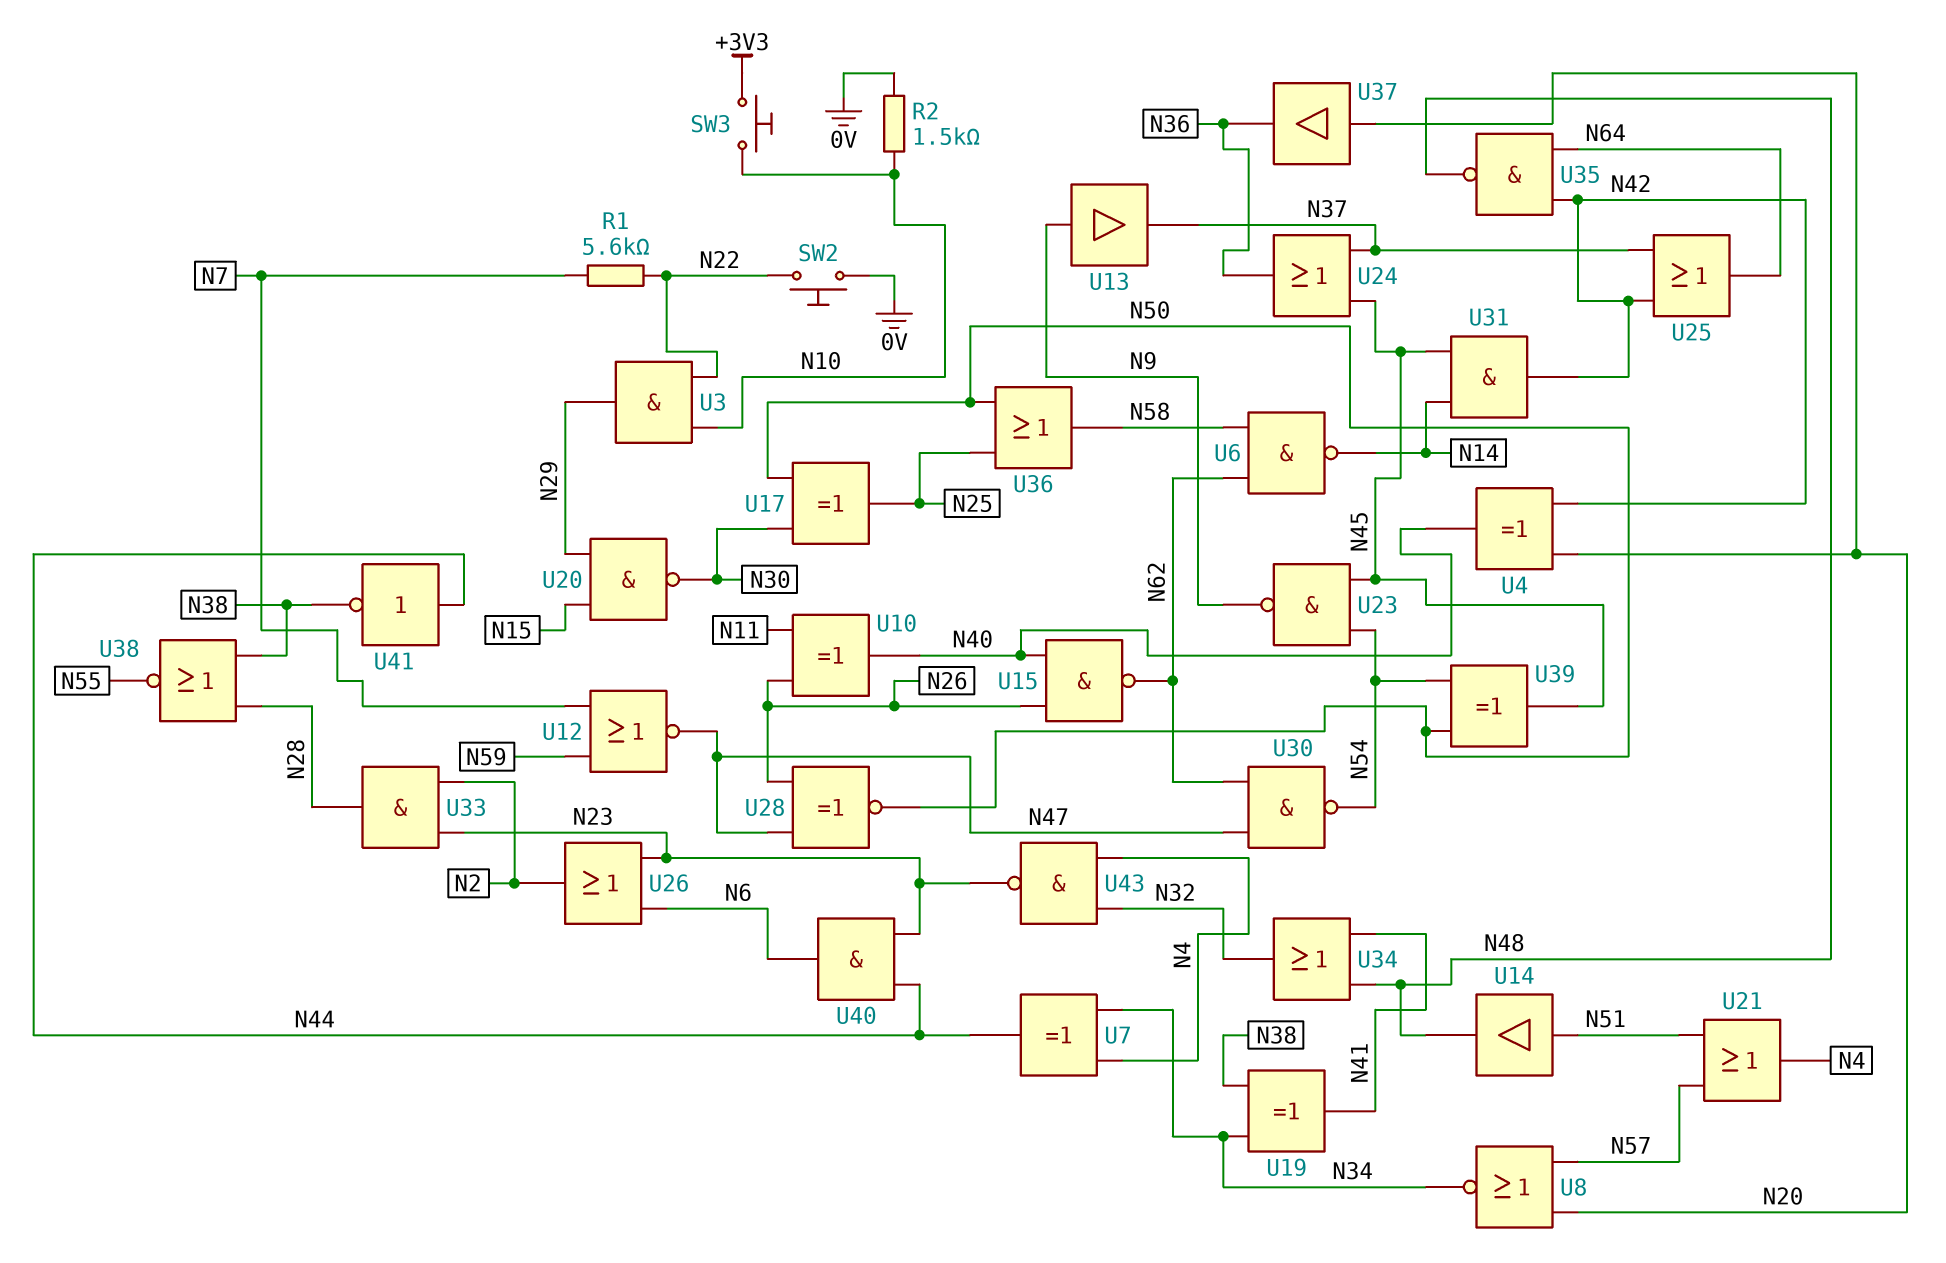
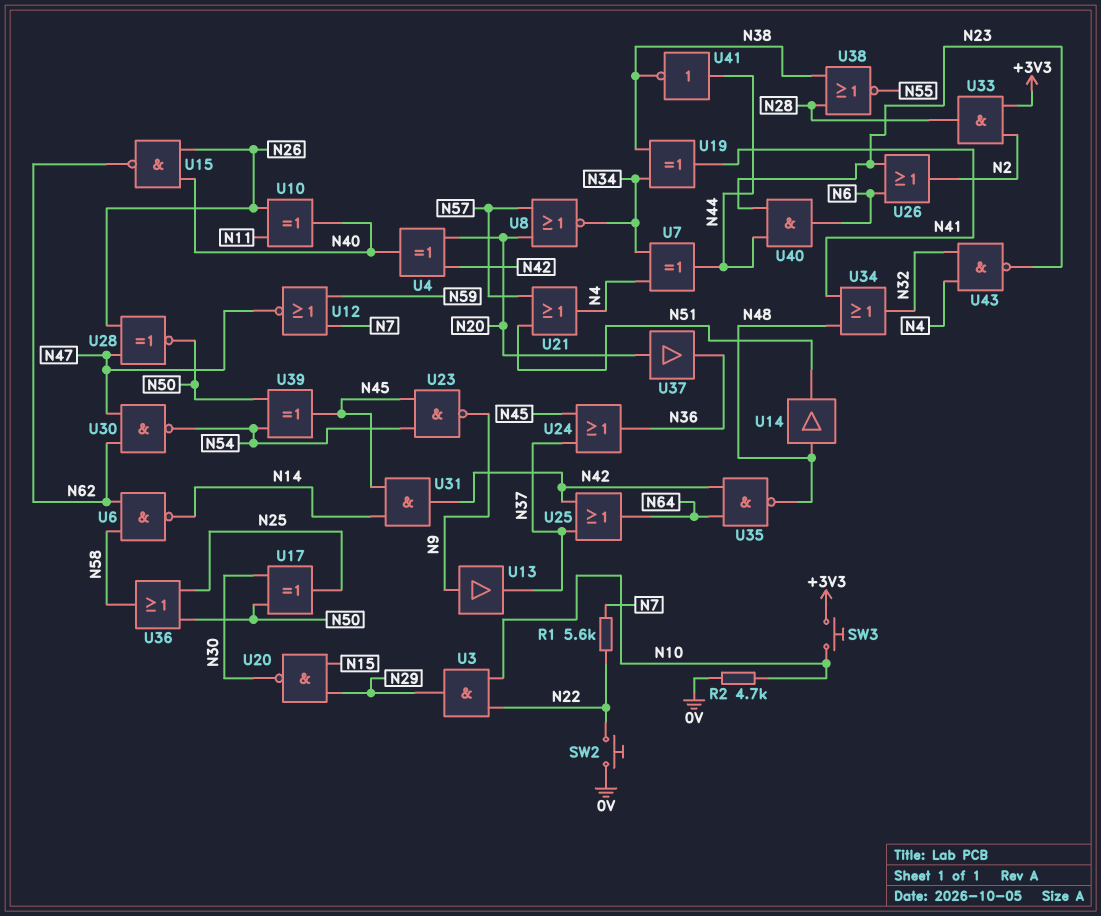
R2: 1.5k (0V, N10) -> 4.7k (0V, N10)
U14: buffer (in N51, out N48) -> buffer (in N48, out N51)
U33: AND (in N2, in N23, out N28) -> AND (in +3V3, in N2, out N28)

